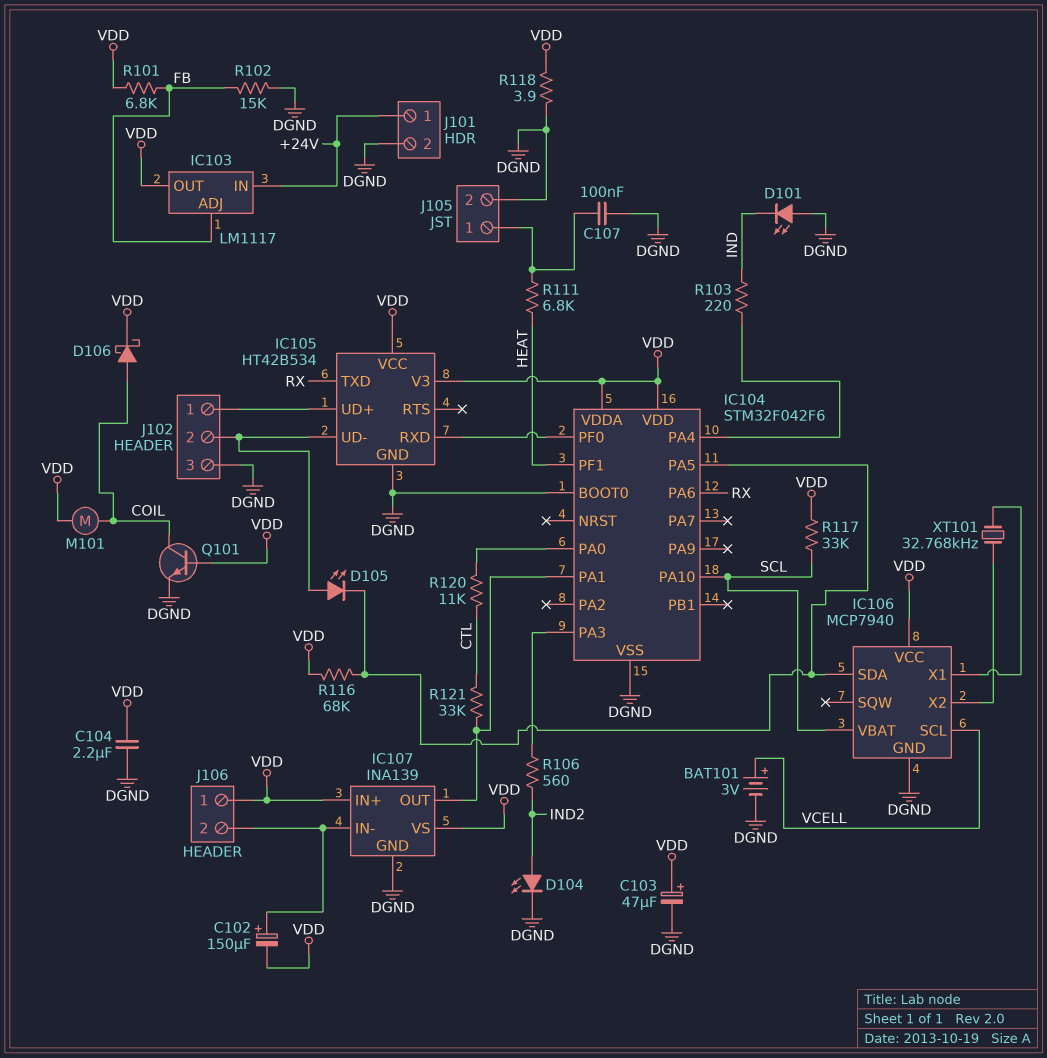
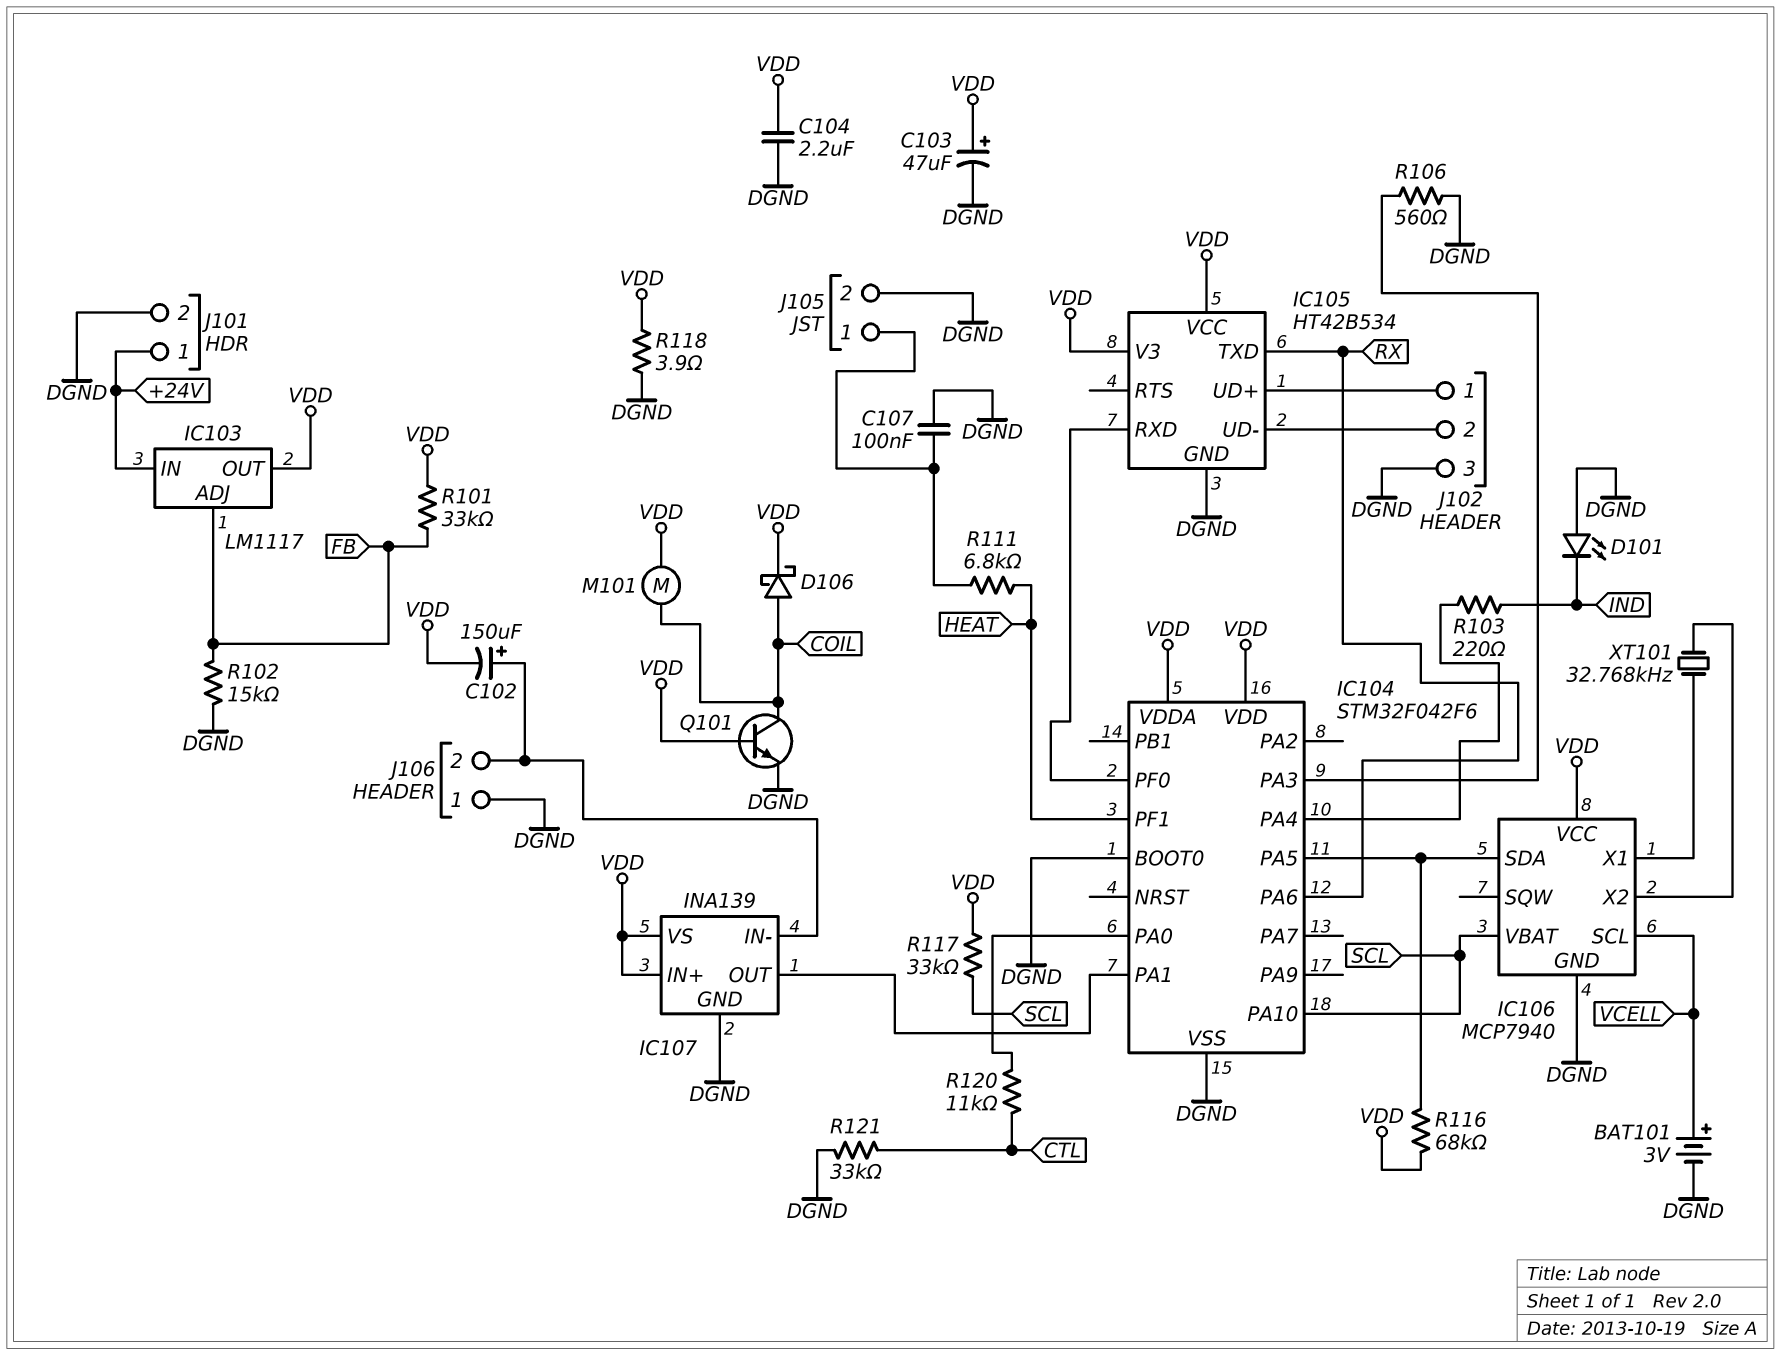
D104: LED (A IND2, K DGND) -> none
D105: LED (A IC105/UD-, K IC104/PA5) -> none
J106 pin 1: VDD -> DGND
R101: 6.8k (FB, VDD) -> 33k (FB, VDD)
R106: 560 (IC104/PA3, IND2) -> 560 (DGND, IC104/PA3)
R121: 33k (CTL, IC104/PA1) -> 33k (CTL, DGND)

